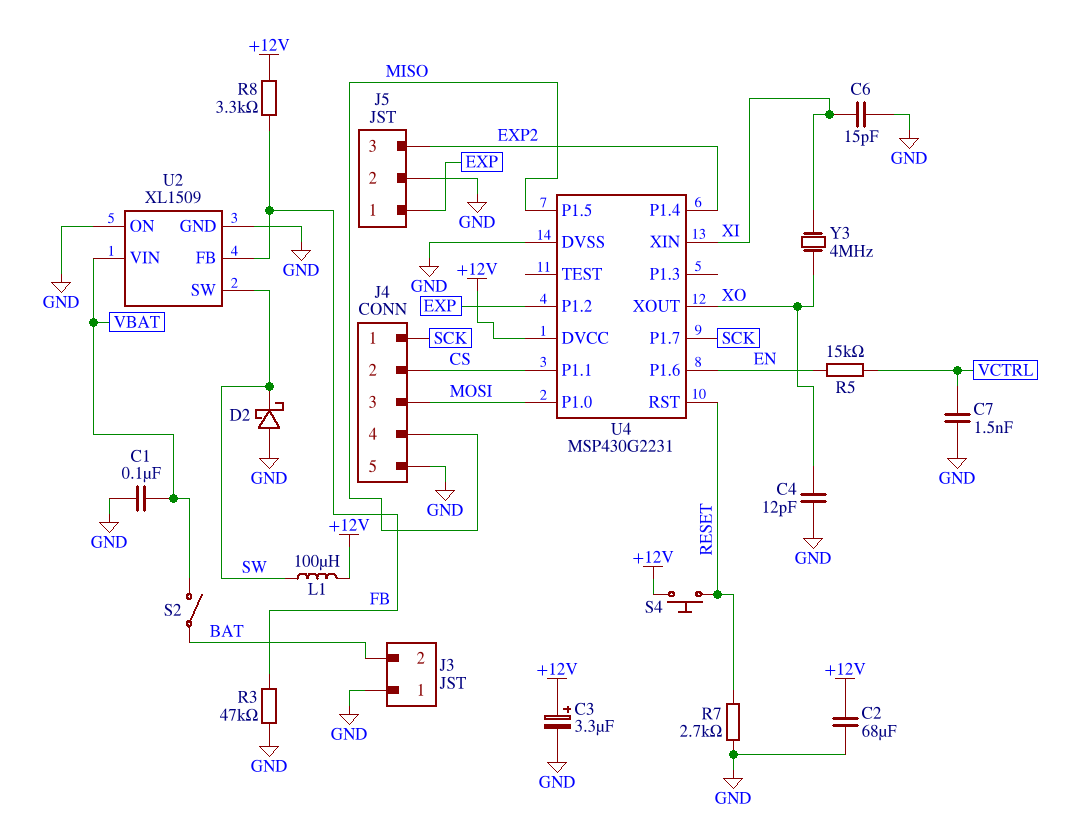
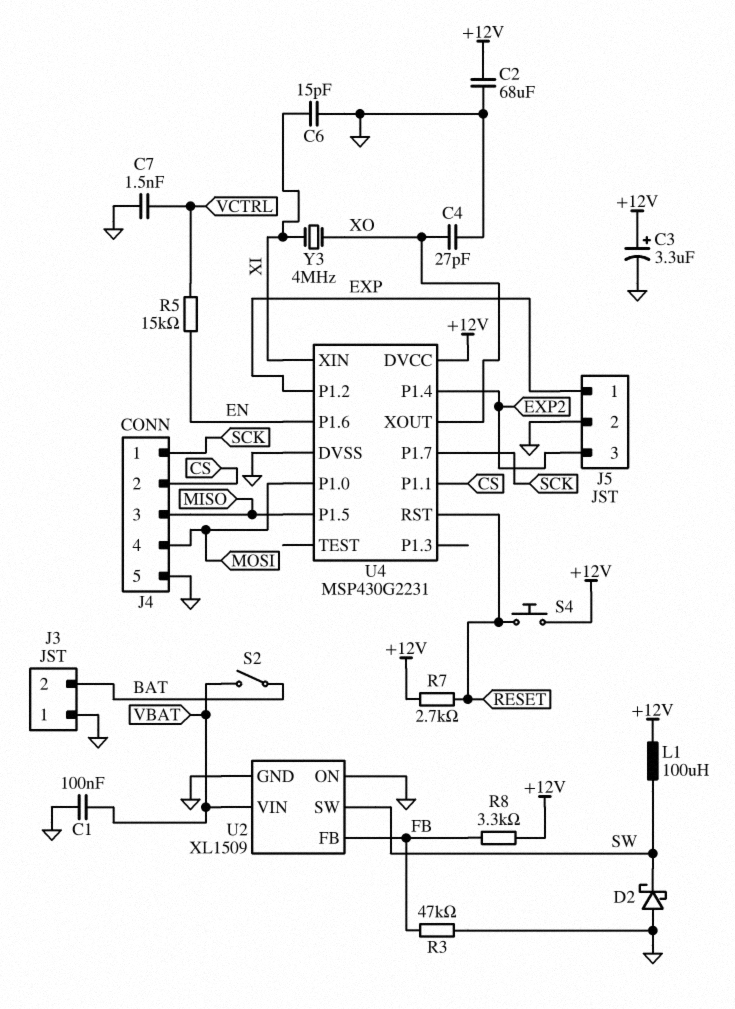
C4: 12pF (GND, XO) -> 27pF (GND, XO)
J4 pin 3: MOSI -> MISO
J4 pin 4: MISO -> MOSI
R7: 2.7k (GND, RESET) -> 2.7k (+12V, RESET)

